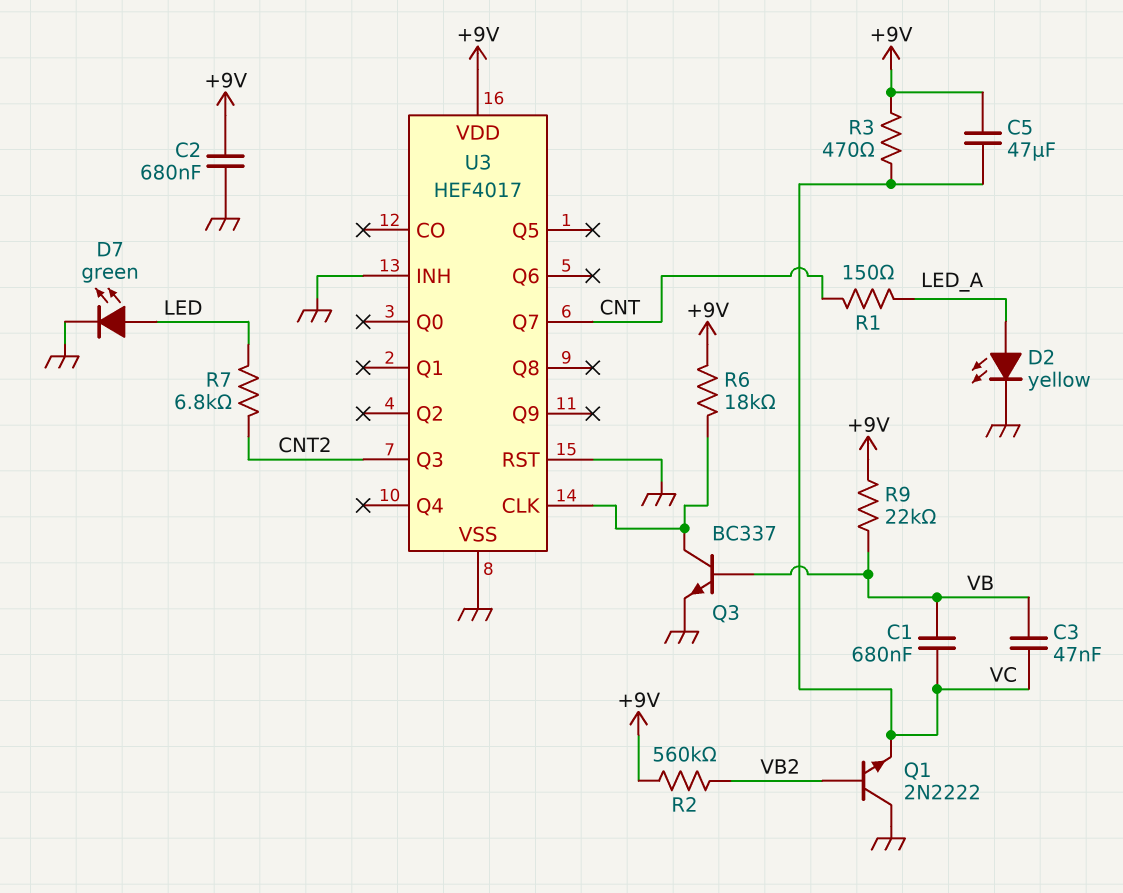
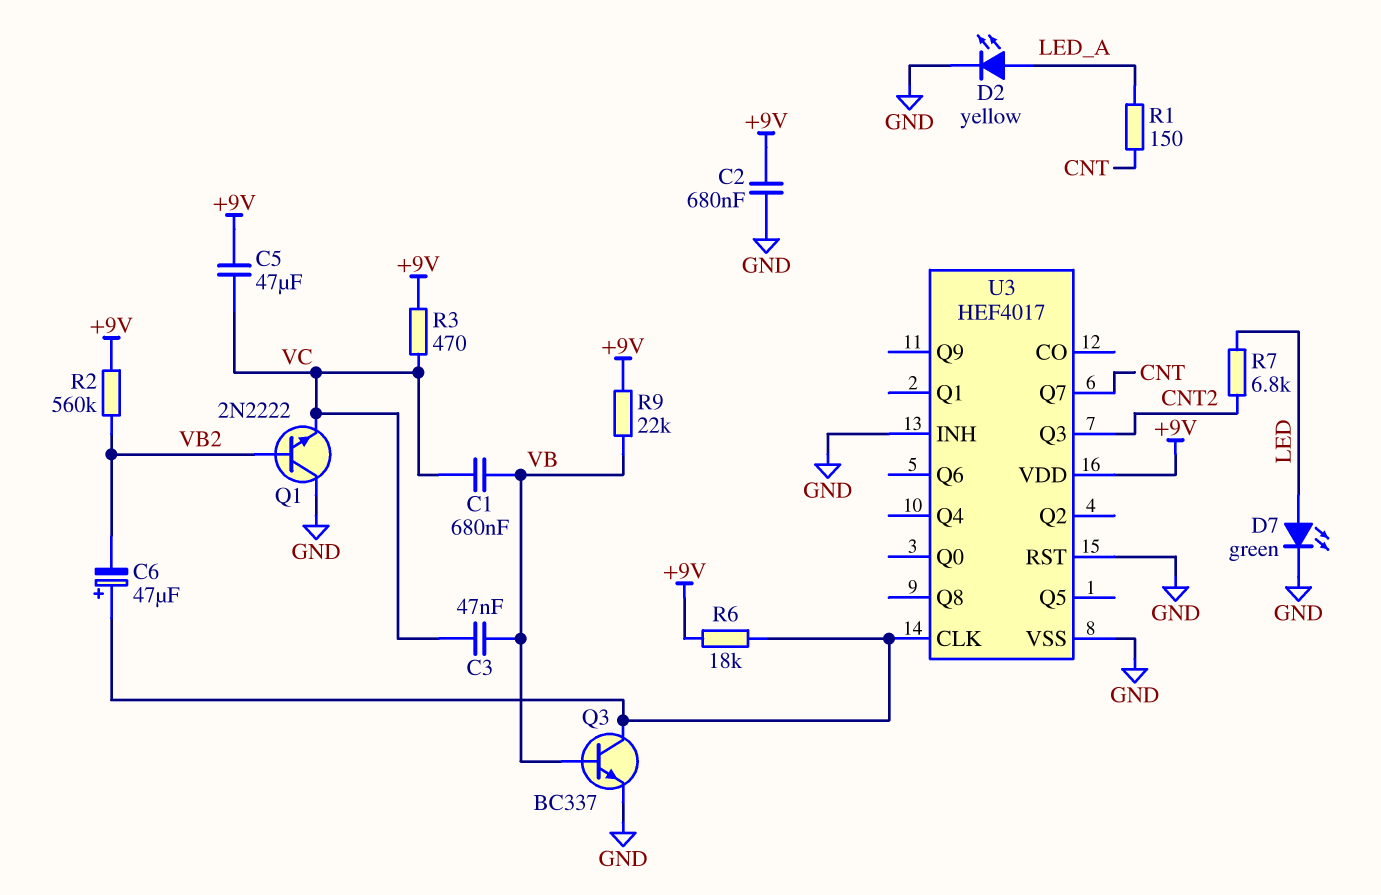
C6: none -> 47uF (plus U3/CLK, minus VB2)

